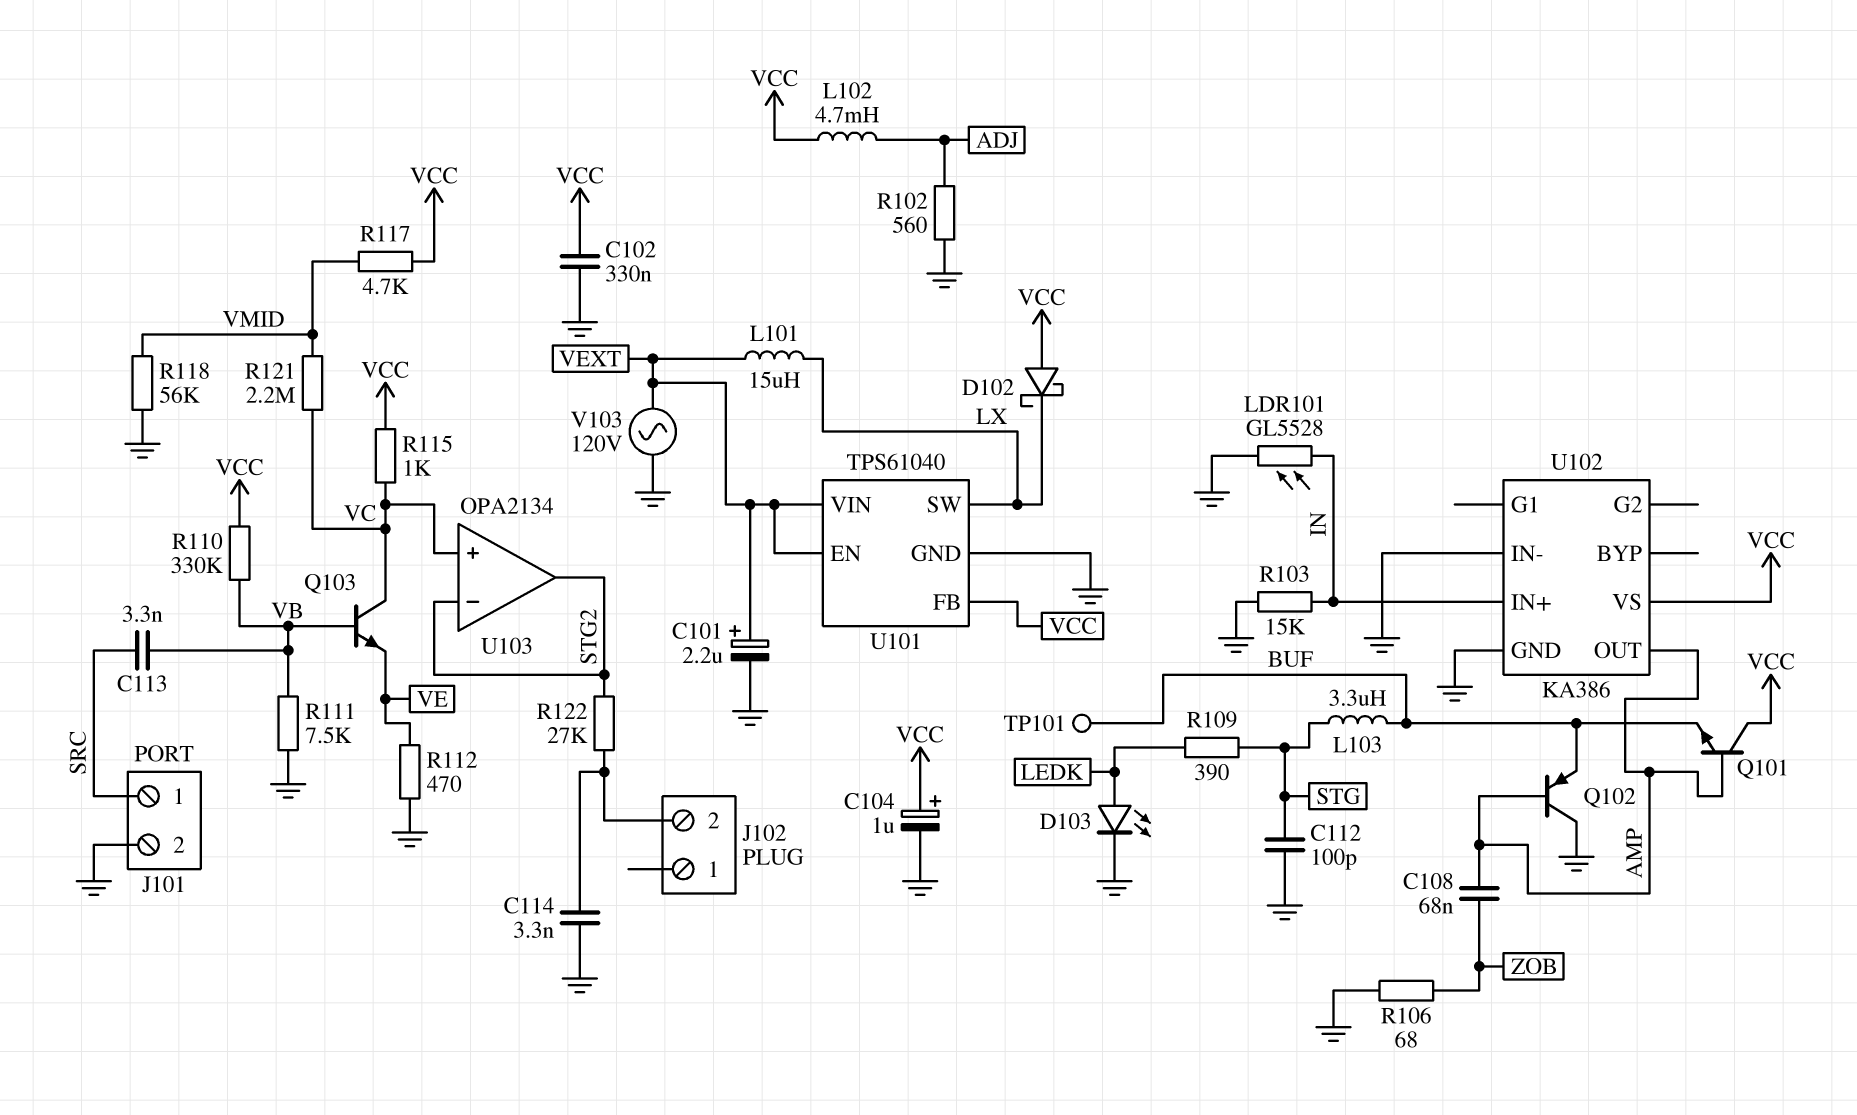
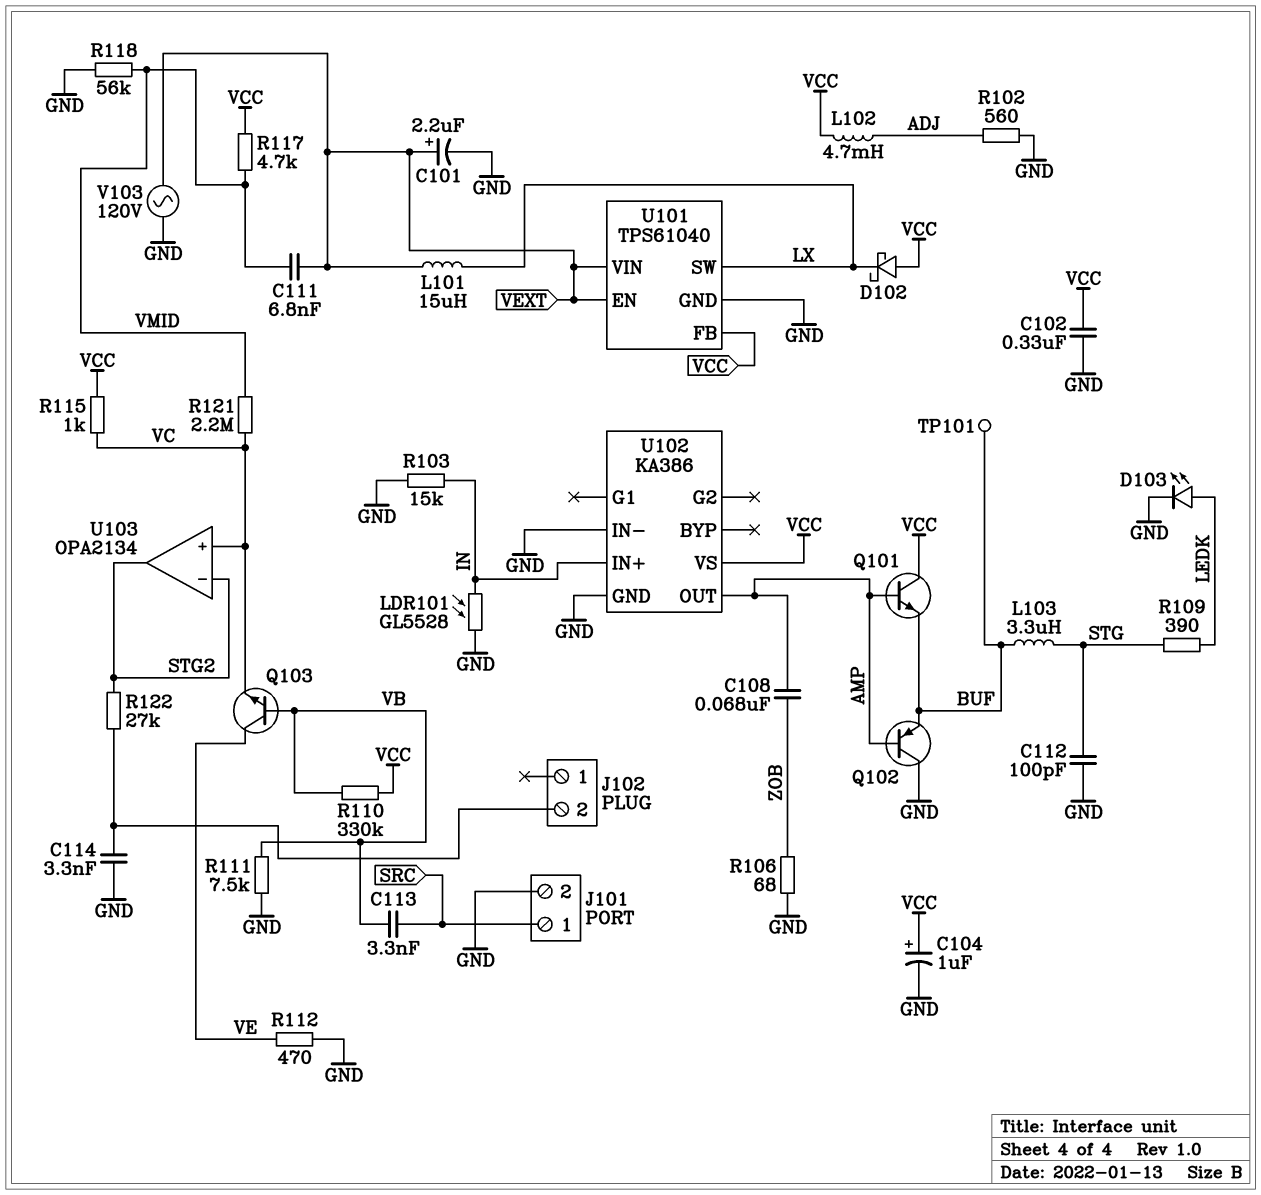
C111: none -> 6.8nF (VEXT, VMID)
Q103: NPN (B VB, C VC, E VE) -> NPN (B VB, C VE, E VC)

